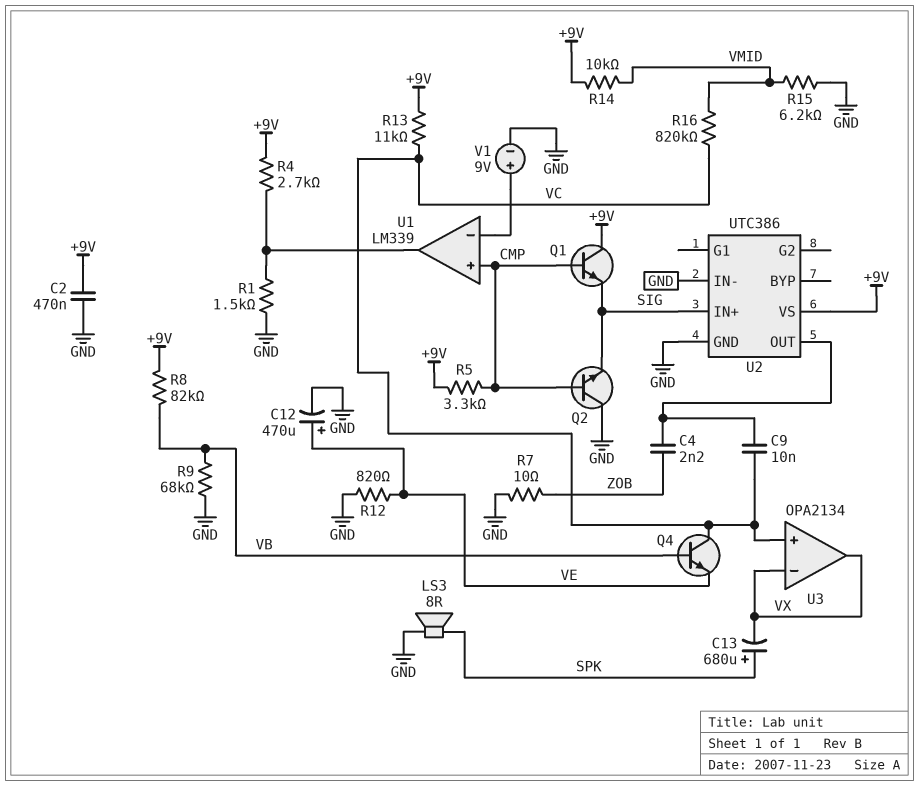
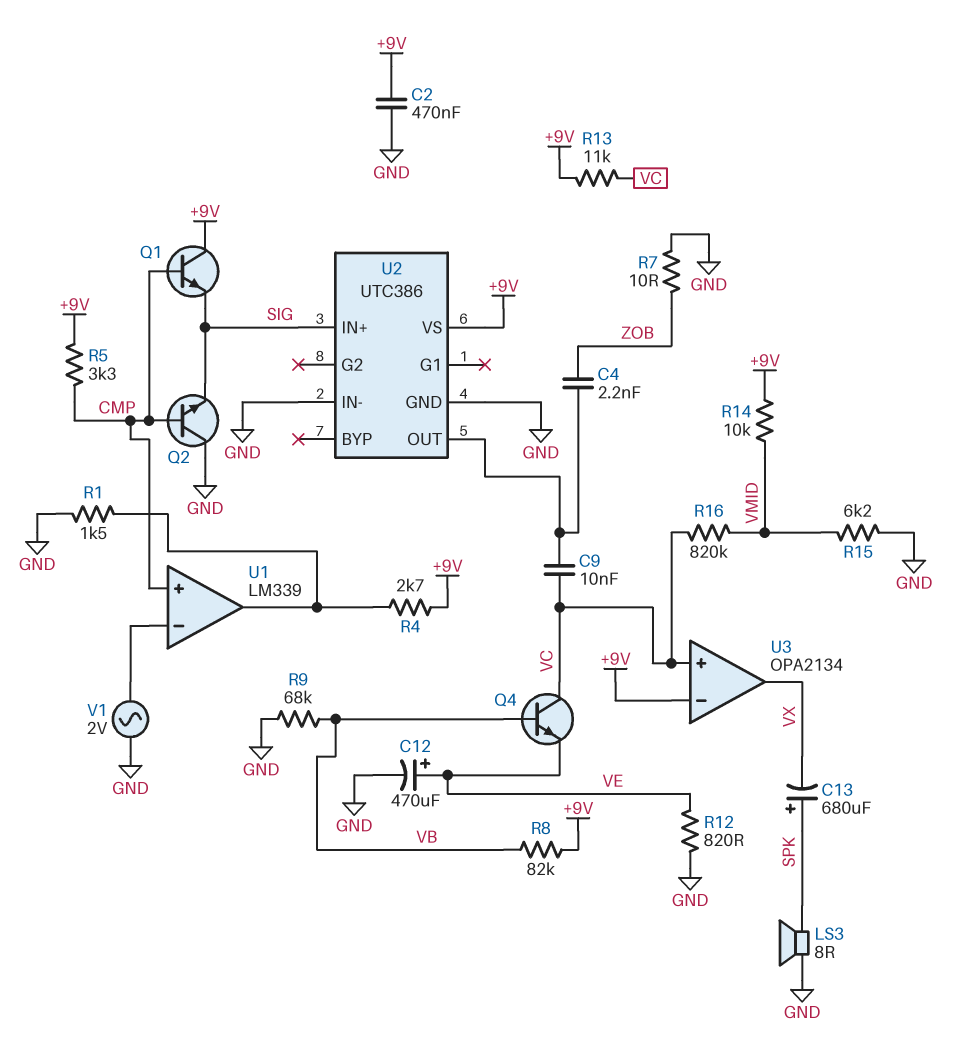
U3 pin in-: VX -> +9V
V1: 9V (plus U1/in-, minus GND) -> AC 2V (GND, U1/in-)

